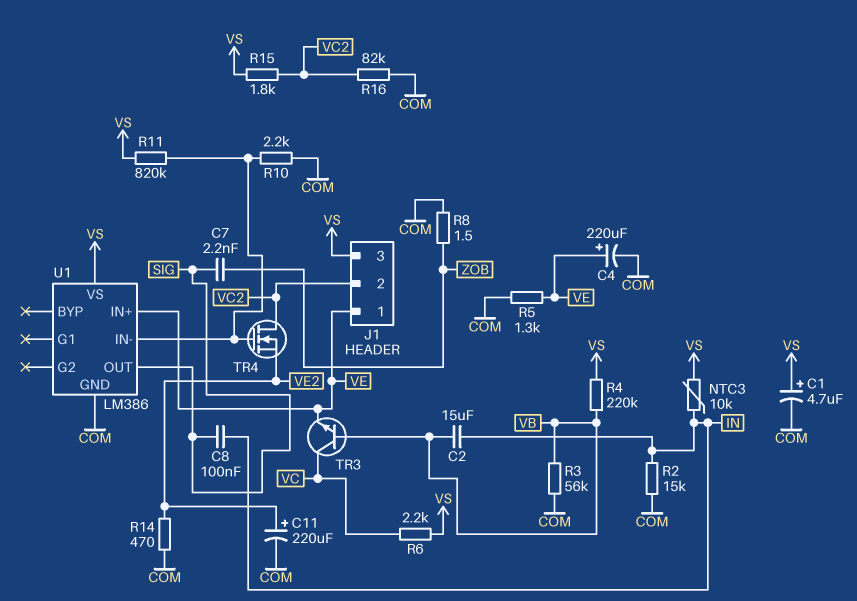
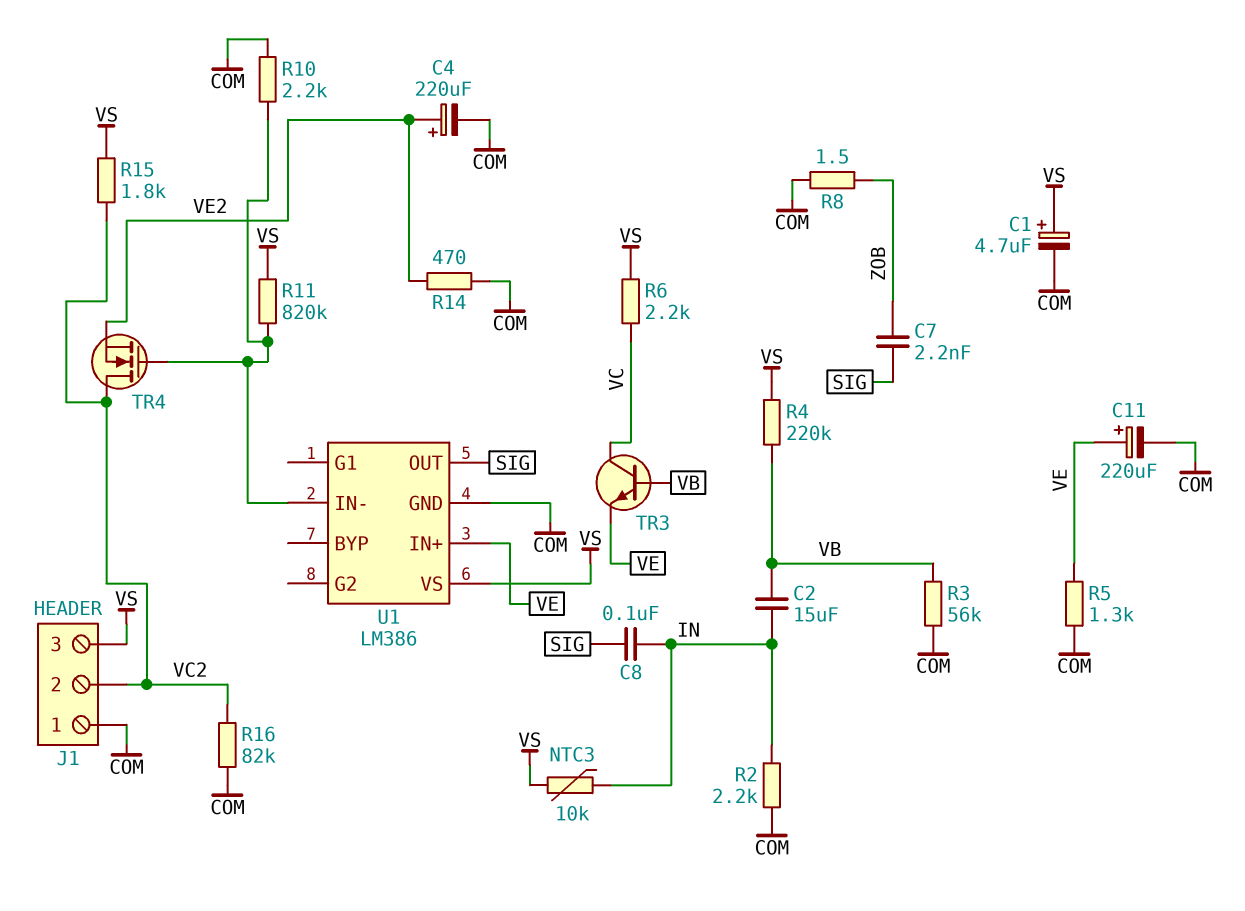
C4: 220uF (plus VE, minus COM) -> 220uF (plus VE2, minus COM)
C11: 220uF (plus VE2, minus COM) -> 220uF (plus VE, minus COM)
J1 pin 1: VE -> COM
R2: 15k (COM, IN) -> 2.2k (COM, IN)

